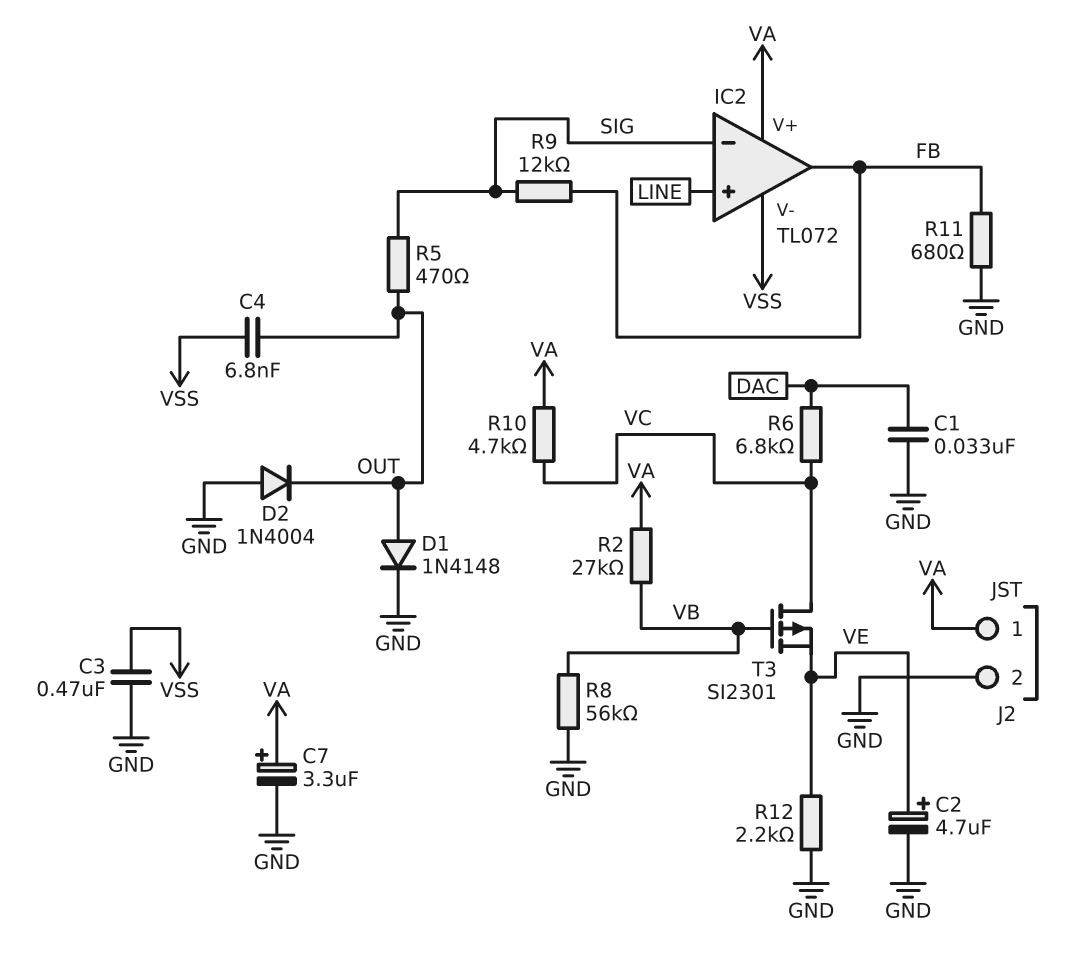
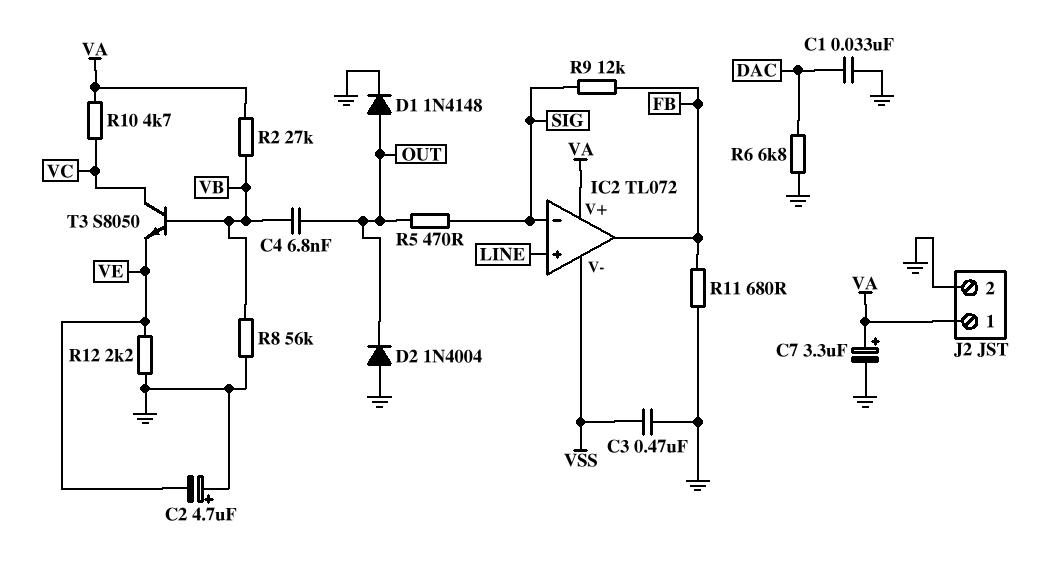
C2: 4.7uF (plus VE, minus GND) -> 4.7uF (plus GND, minus VE)
C4: 6.8nF (OUT, VSS) -> 6.8nF (OUT, VB)
R6: 6.8k (DAC, VC) -> 6.8k (DAC, GND)
T3: PMOS SI2301 (G VB, D VC, S VE) -> NPN S8050 (B VB, C VC, E VE)

